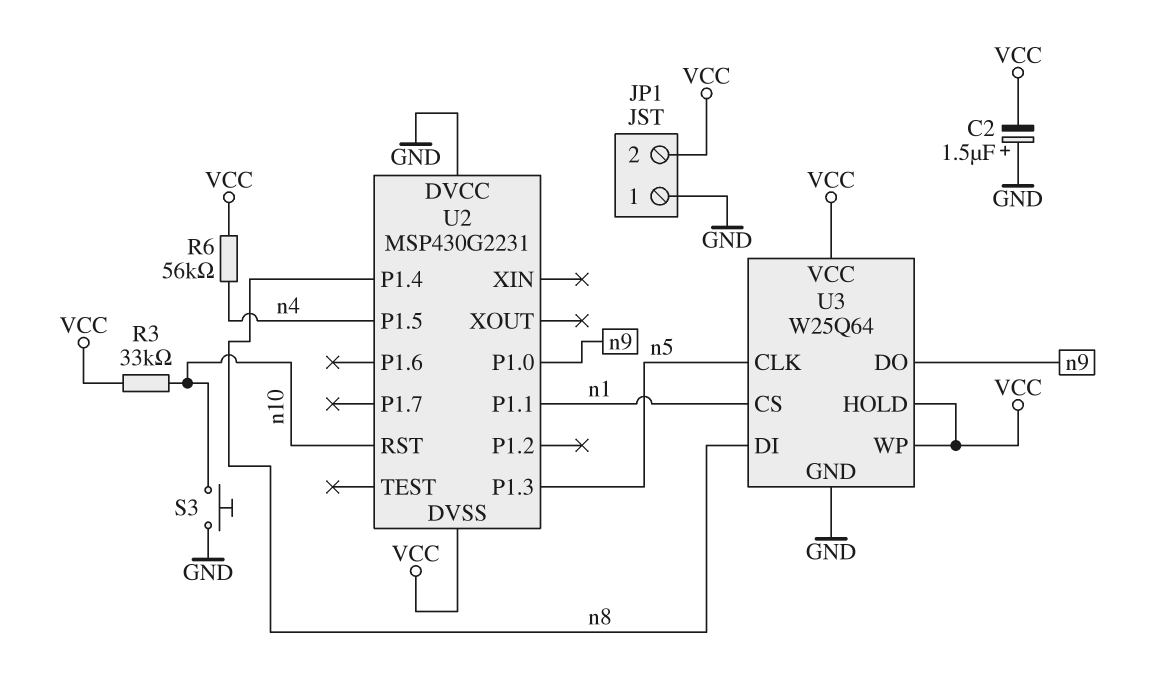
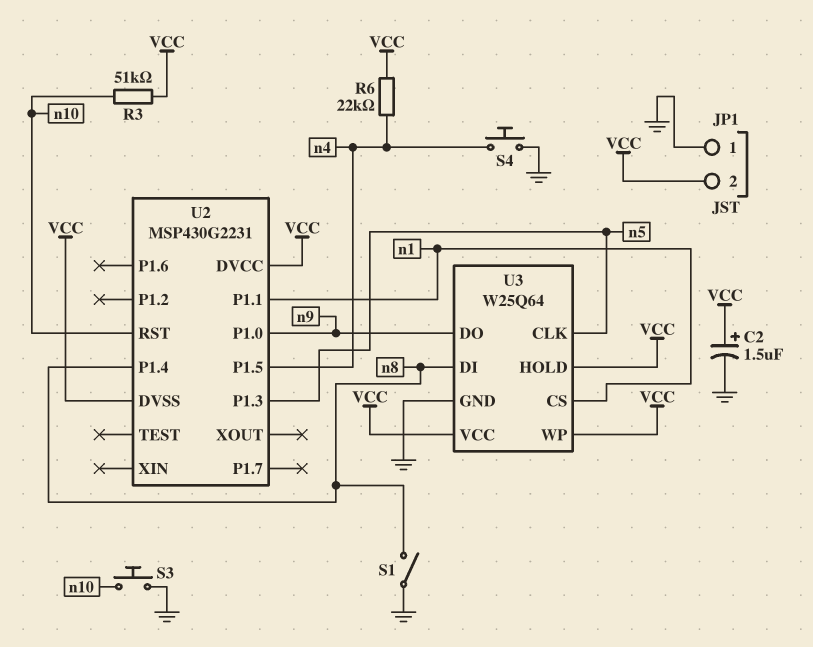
C2: 1.5uF (plus GND, minus VCC) -> 1.5uF (plus VCC, minus GND)
R3: 33k (VCC, n10) -> 51k (VCC, n10)
R6: 56k (VCC, n4) -> 22k (VCC, n4)
S1: none -> switch (GND, n8)
S4: none -> button (GND, n4)
U2 pin DVCC: GND -> VCC

